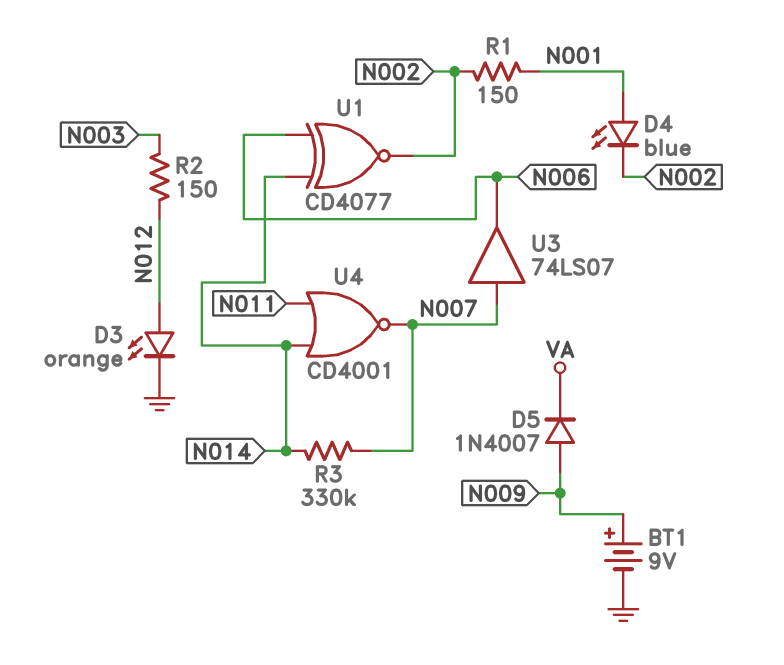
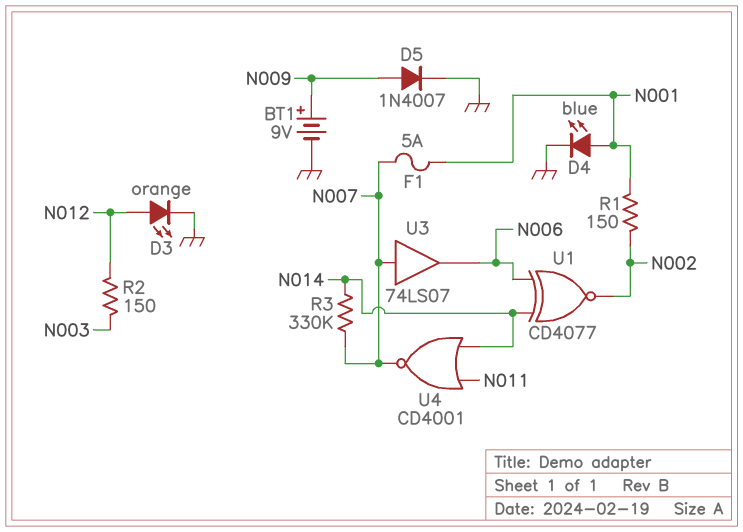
D4: LED blue (A N001, K N002) -> LED blue (A N001, K GND)
D5: diode 1N4007 (A N009, K VA) -> diode 1N4007 (A N009, K GND)
F1: none -> 5A (N001, N007)

